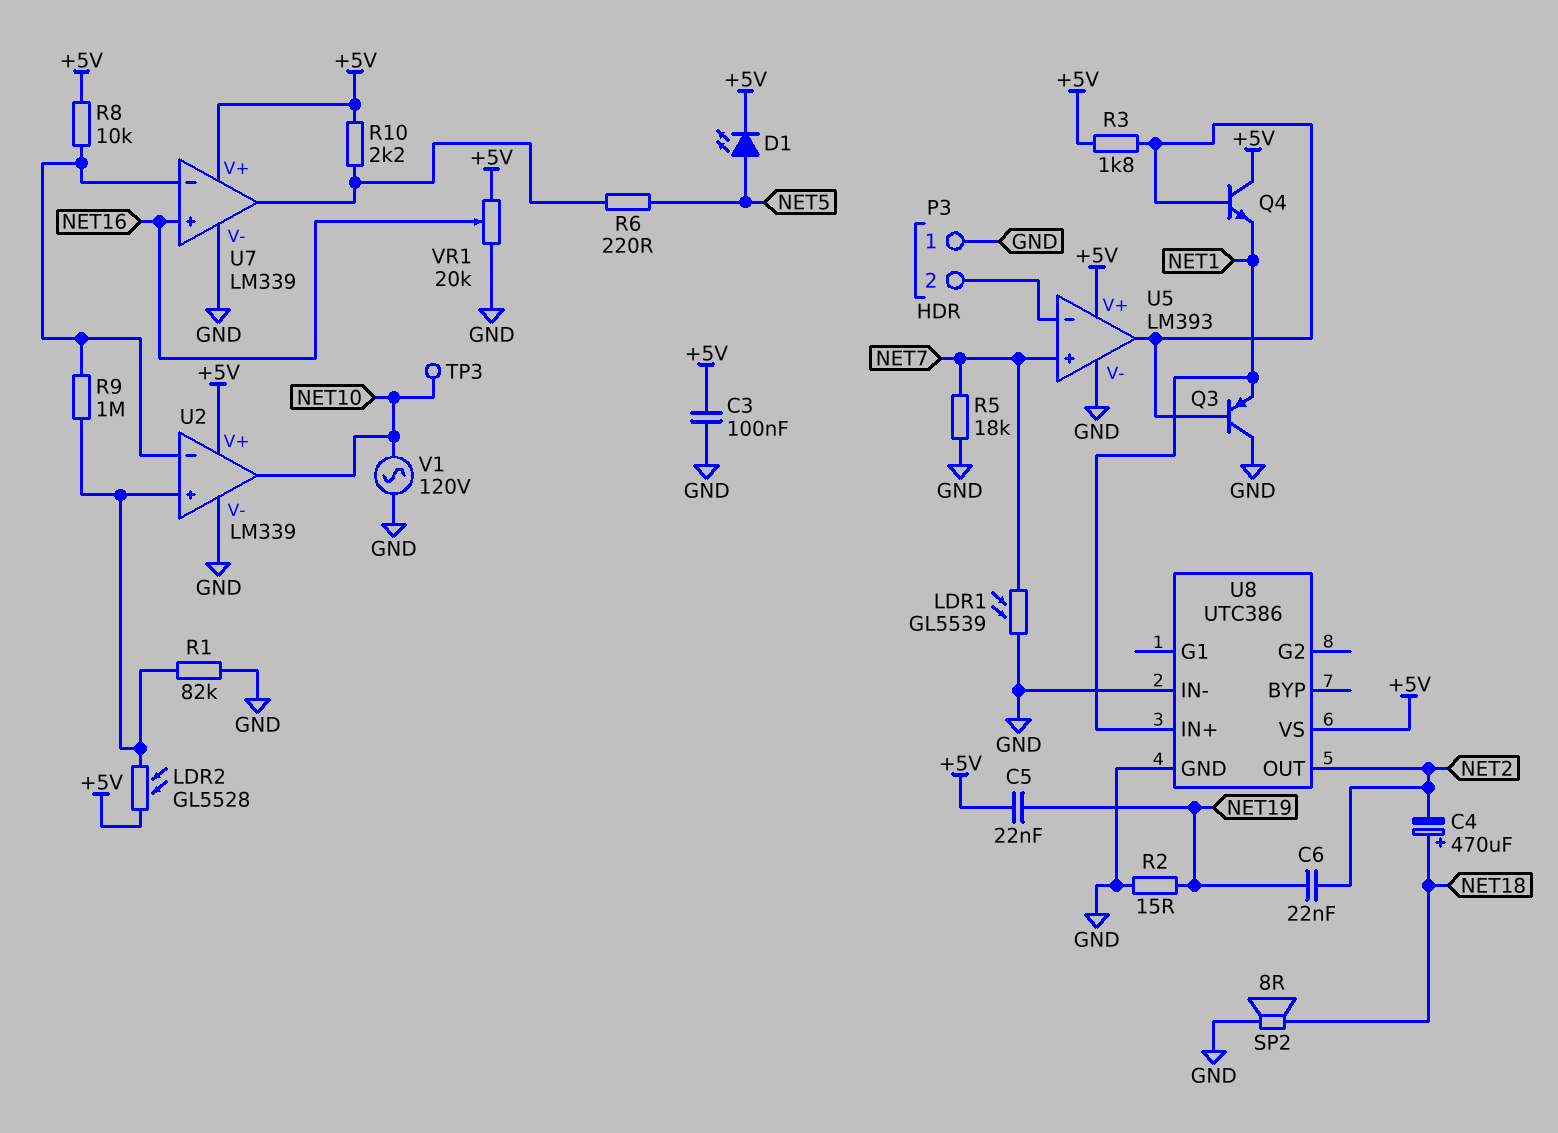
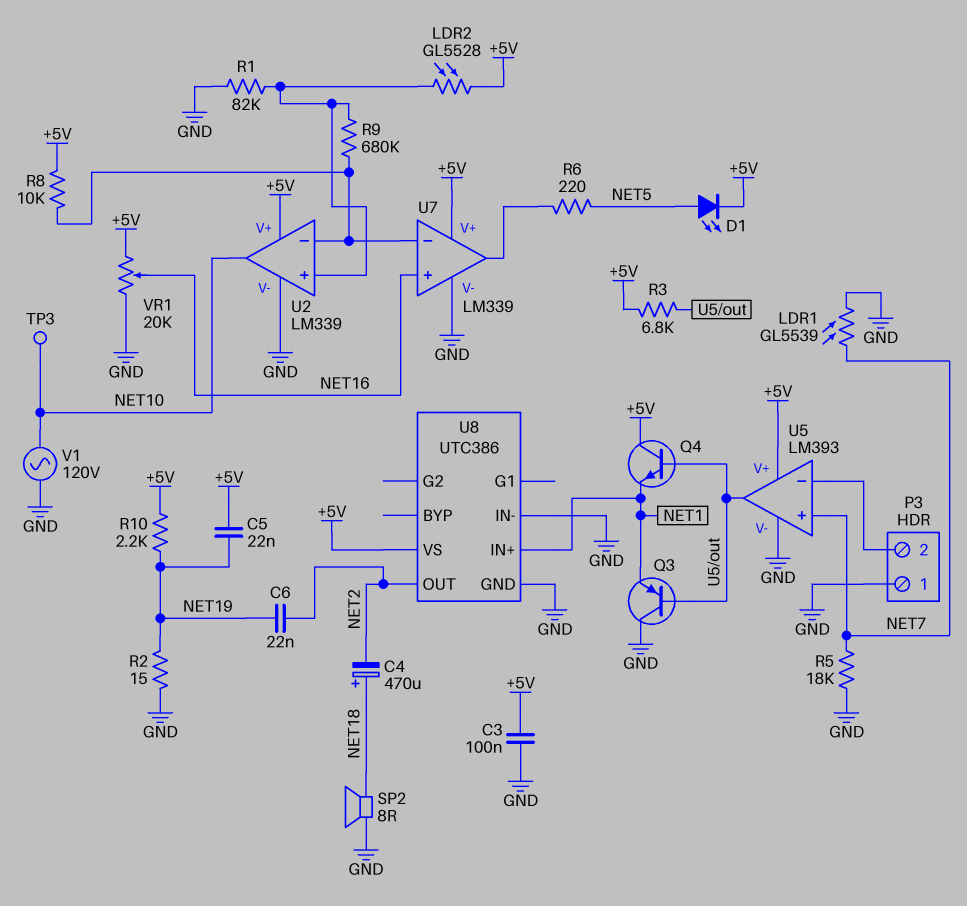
R3: 1.8k (+5V, U5/out) -> 6.8k (+5V, U5/out)
R9: 1M (U2/in+, U2/in-) -> 680k (U2/in+, U2/in-)
R10: 2.2k (+5V, U7/out) -> 2.2k (+5V, NET19)

